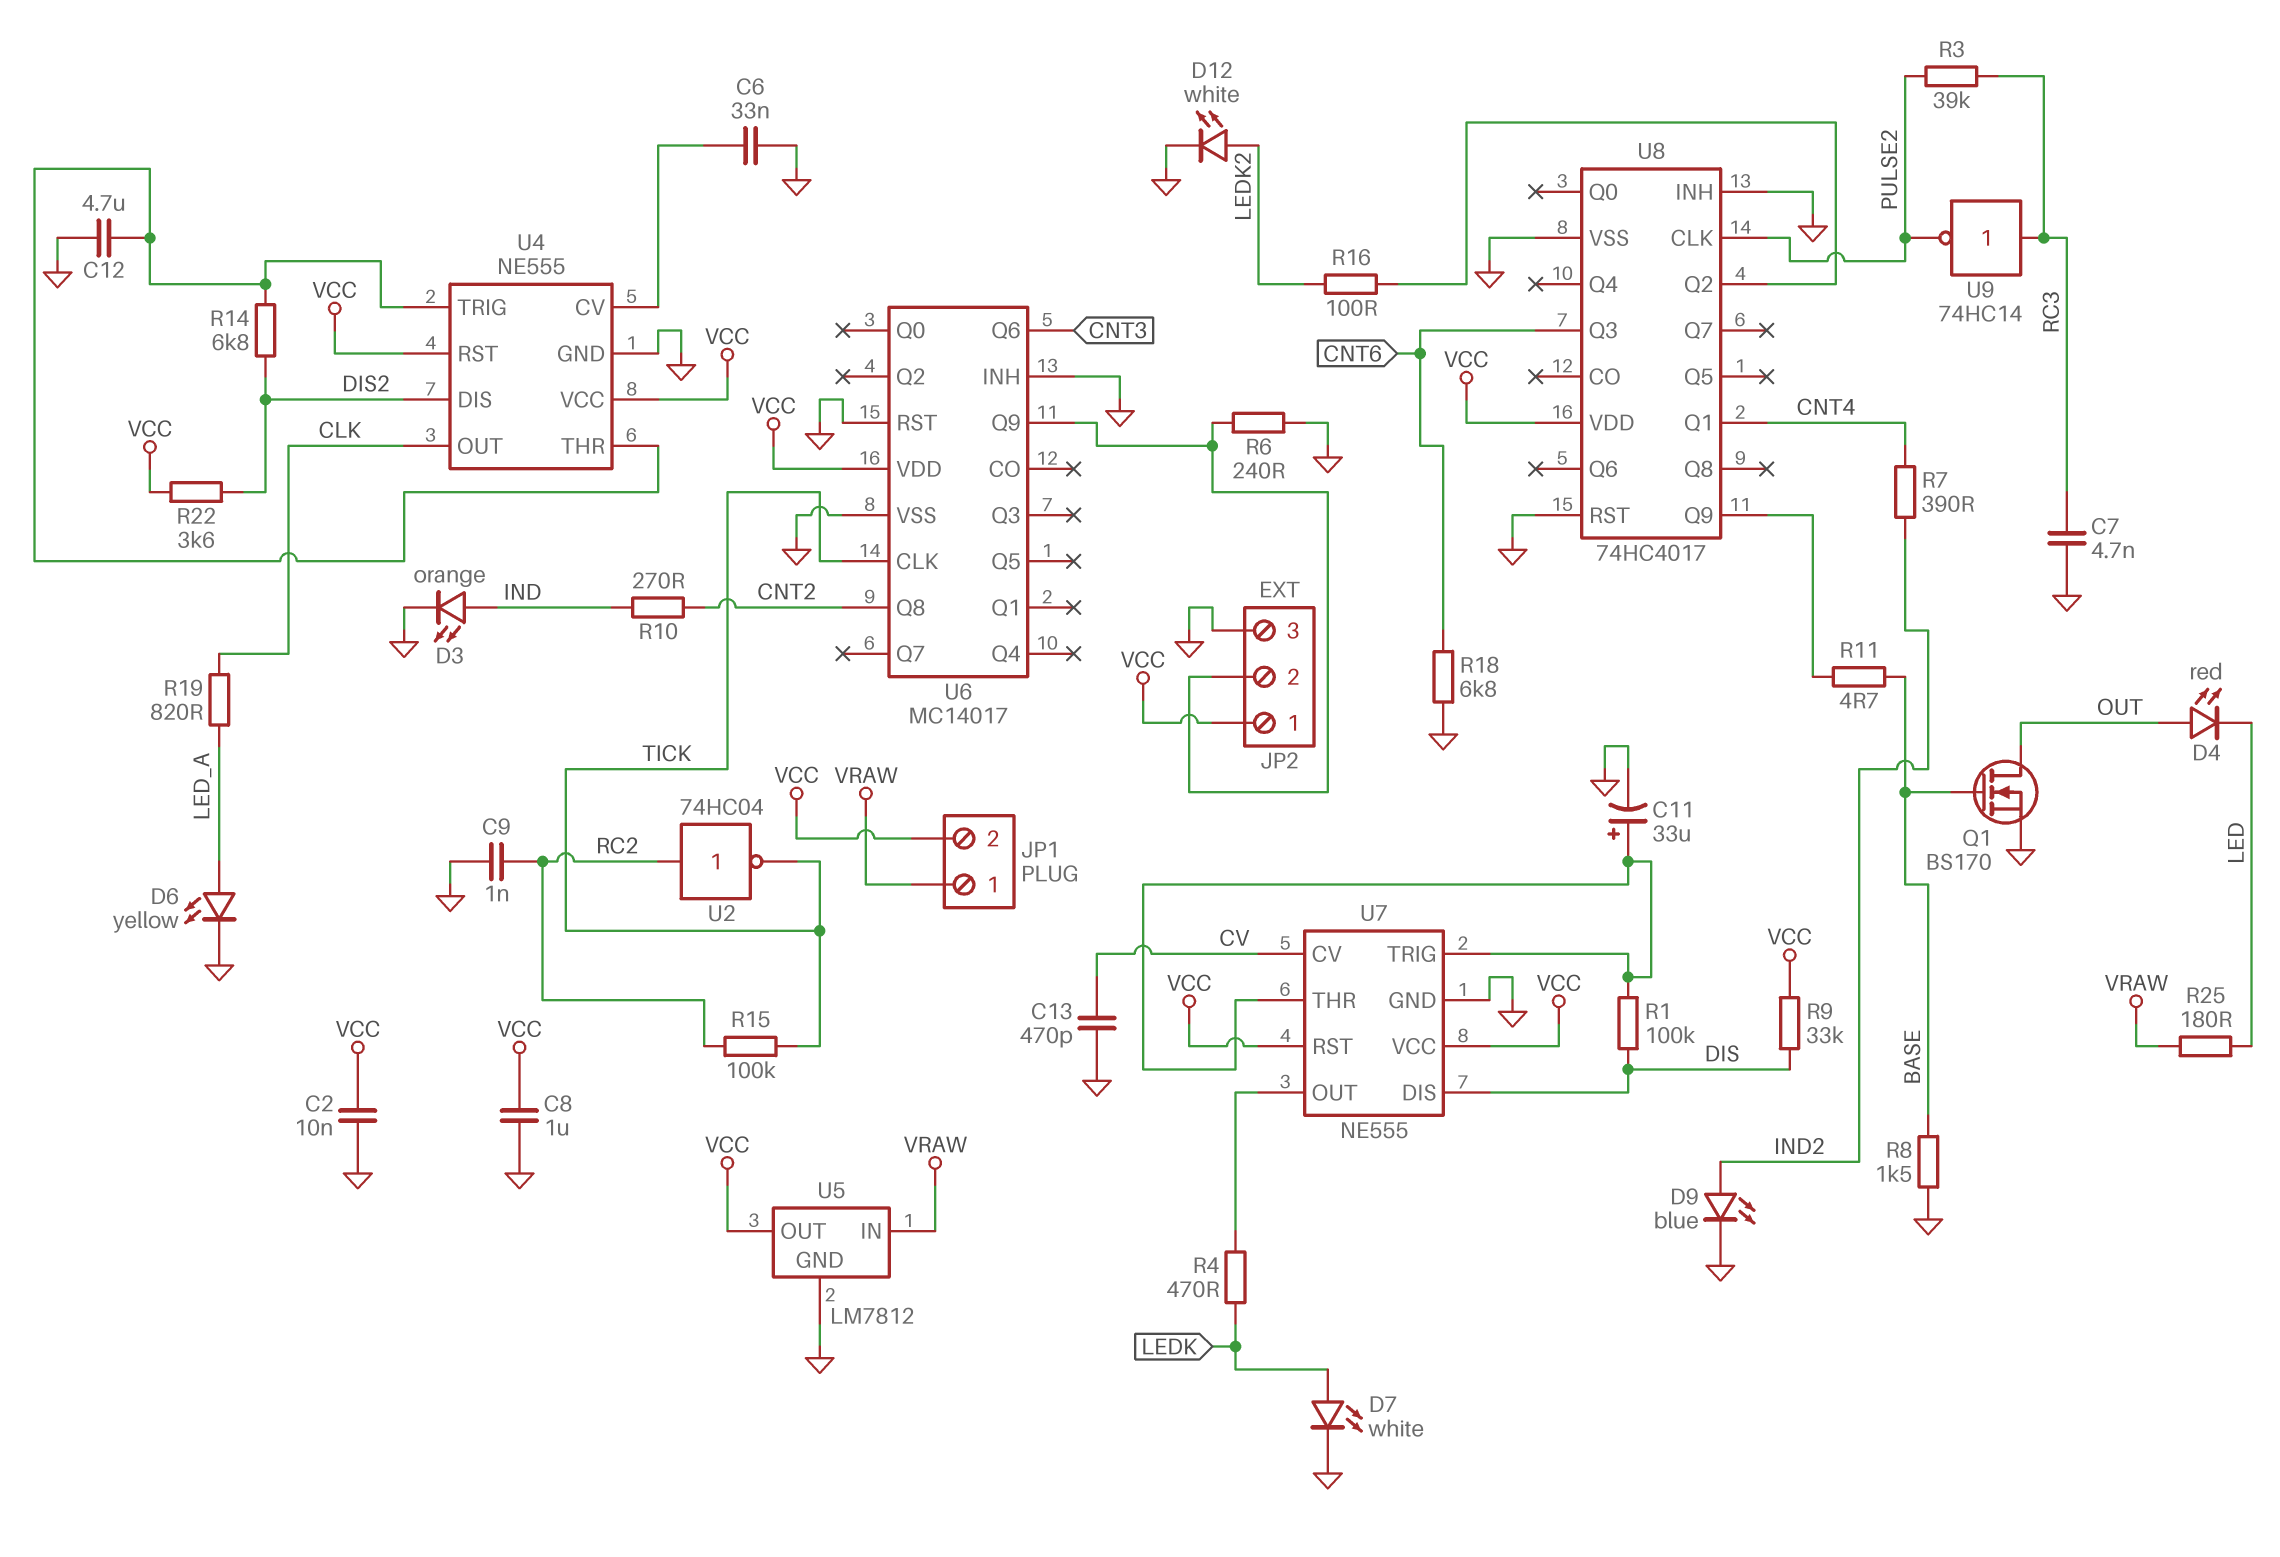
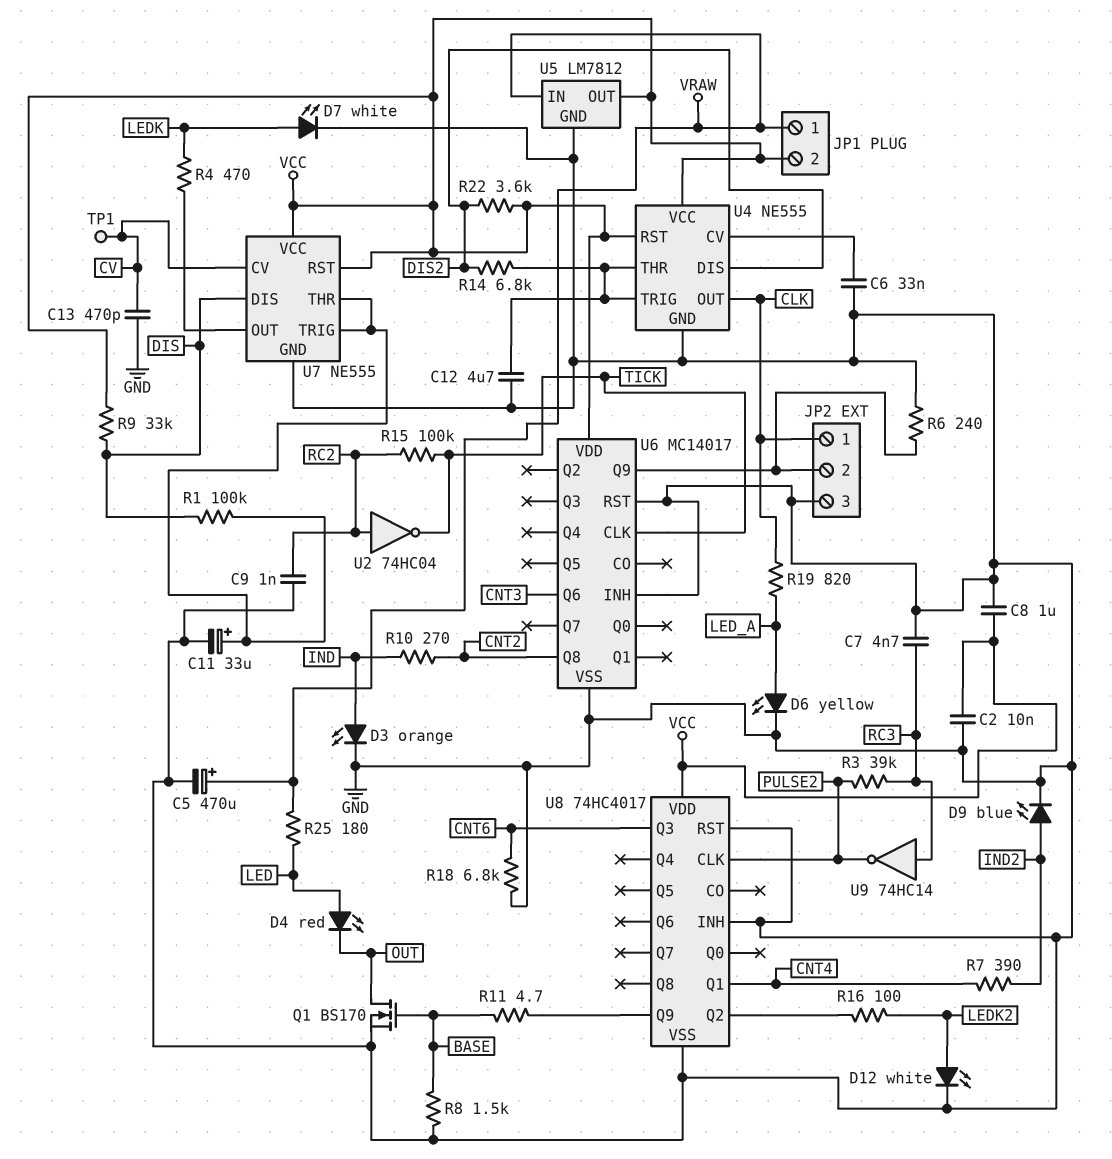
C5: none -> 470uF (plus VRAW, minus GND)
D4: LED red (A OUT, K LED) -> LED red (A LED, K OUT)
JP2 pin 1: VCC -> CLK
TP1: none -> test point (CV)

